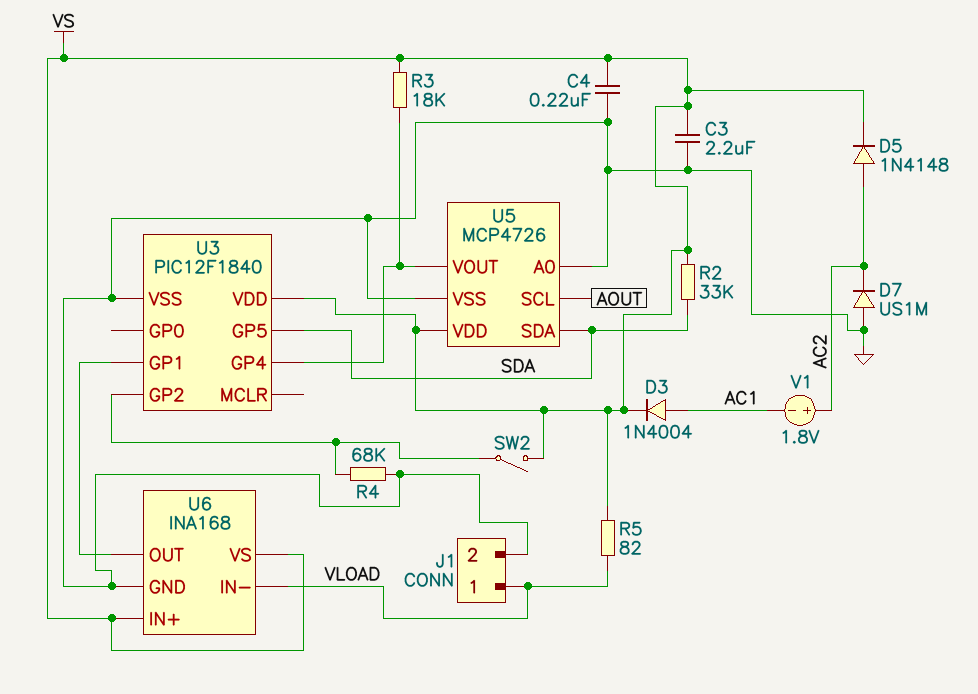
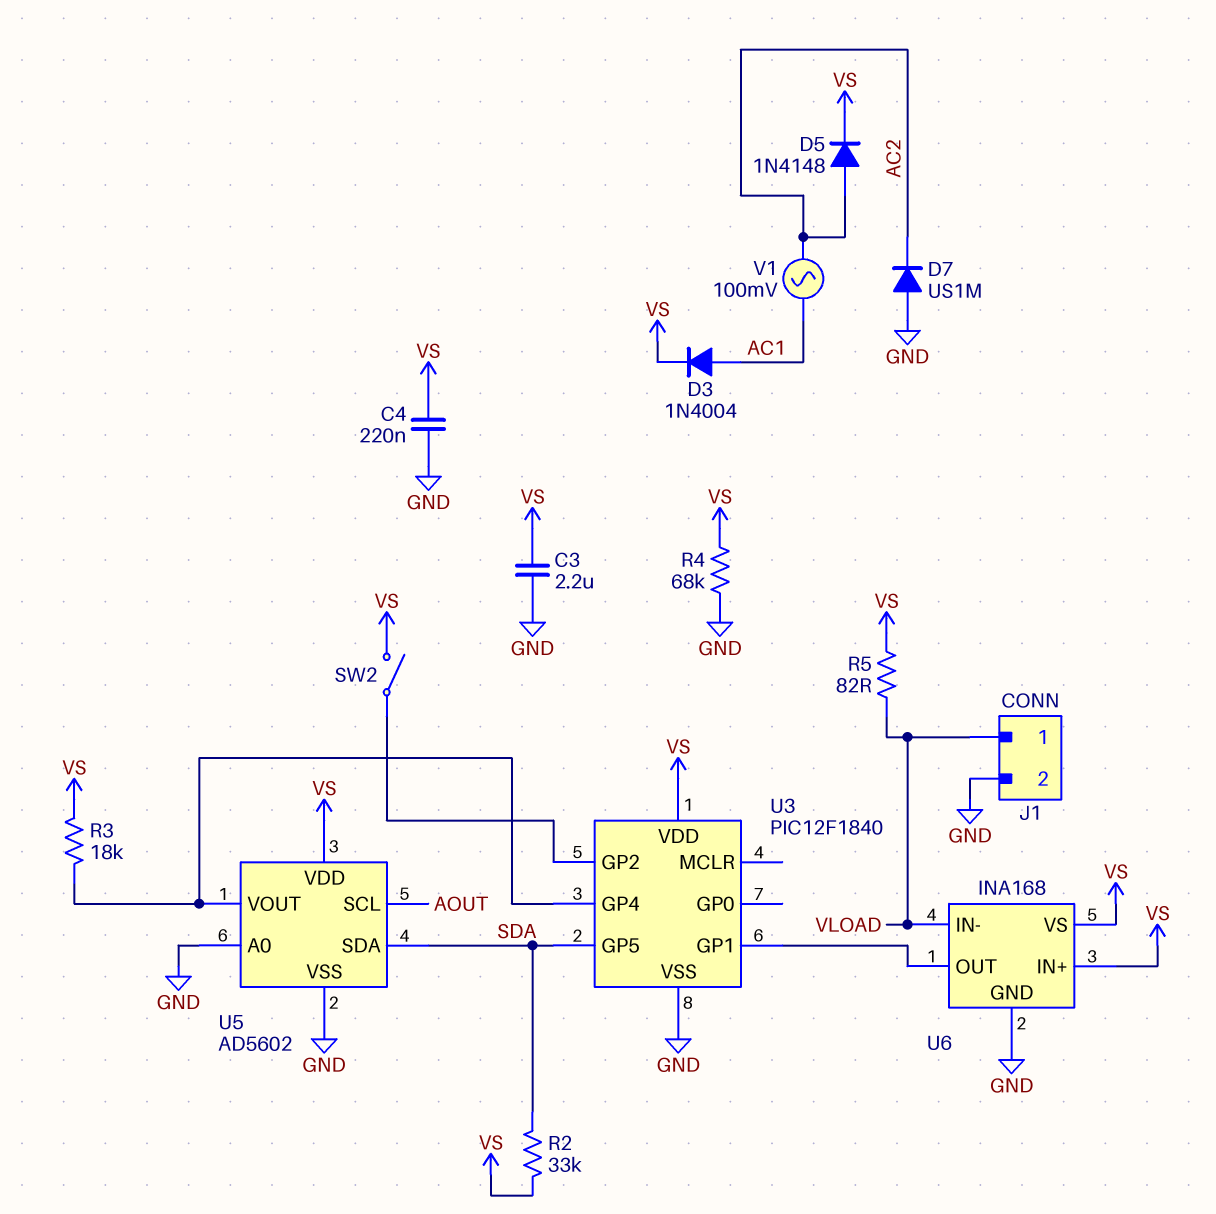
R4: 68k (GND, U3/GP2) -> 68k (GND, VS)
U5: MCP4726 -> AD5602
V1: 1.8V (plus AC2, minus AC1) -> AC 100mV (AC1, AC2)

